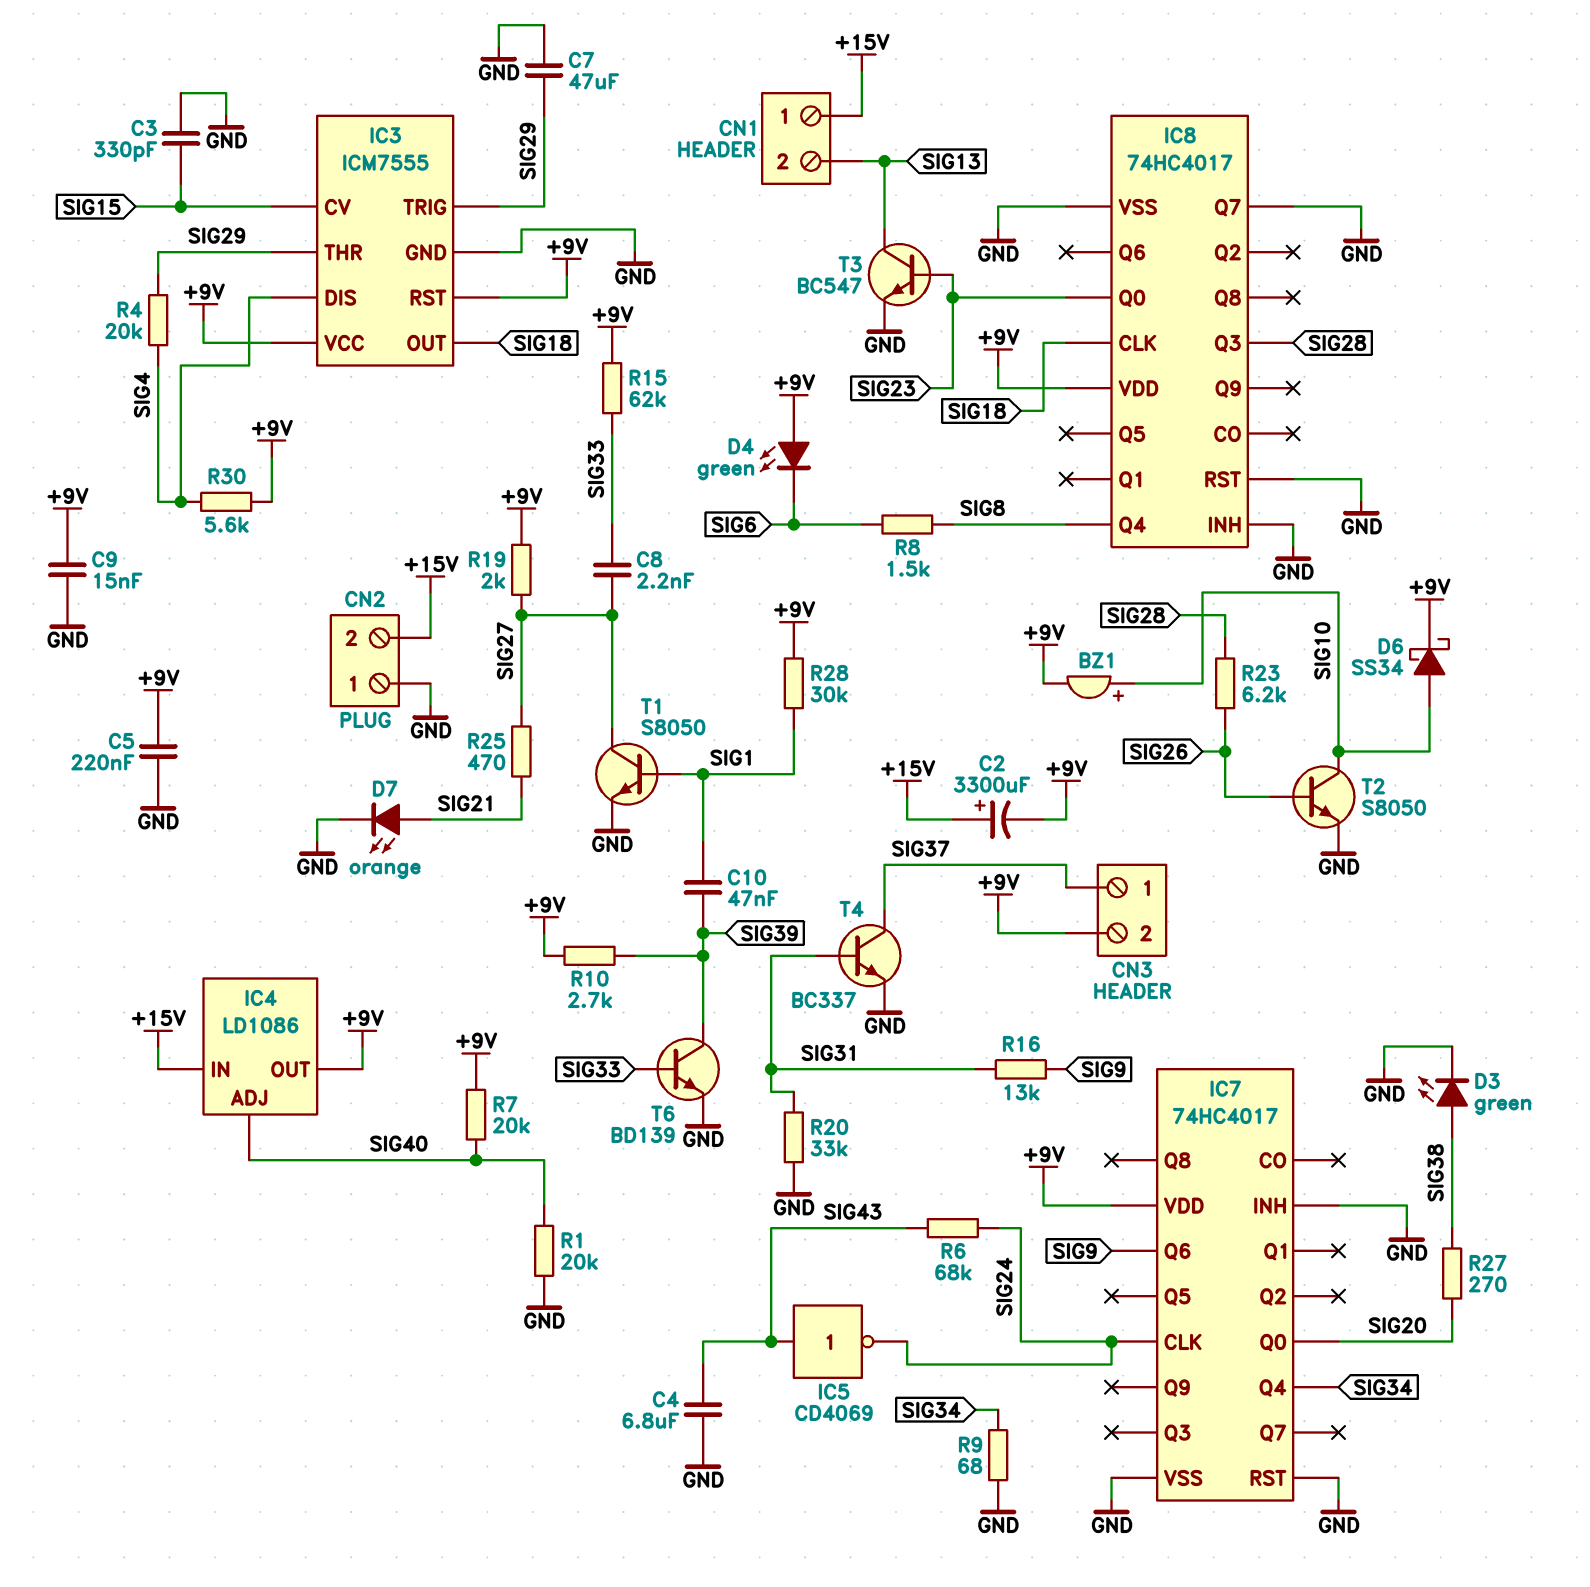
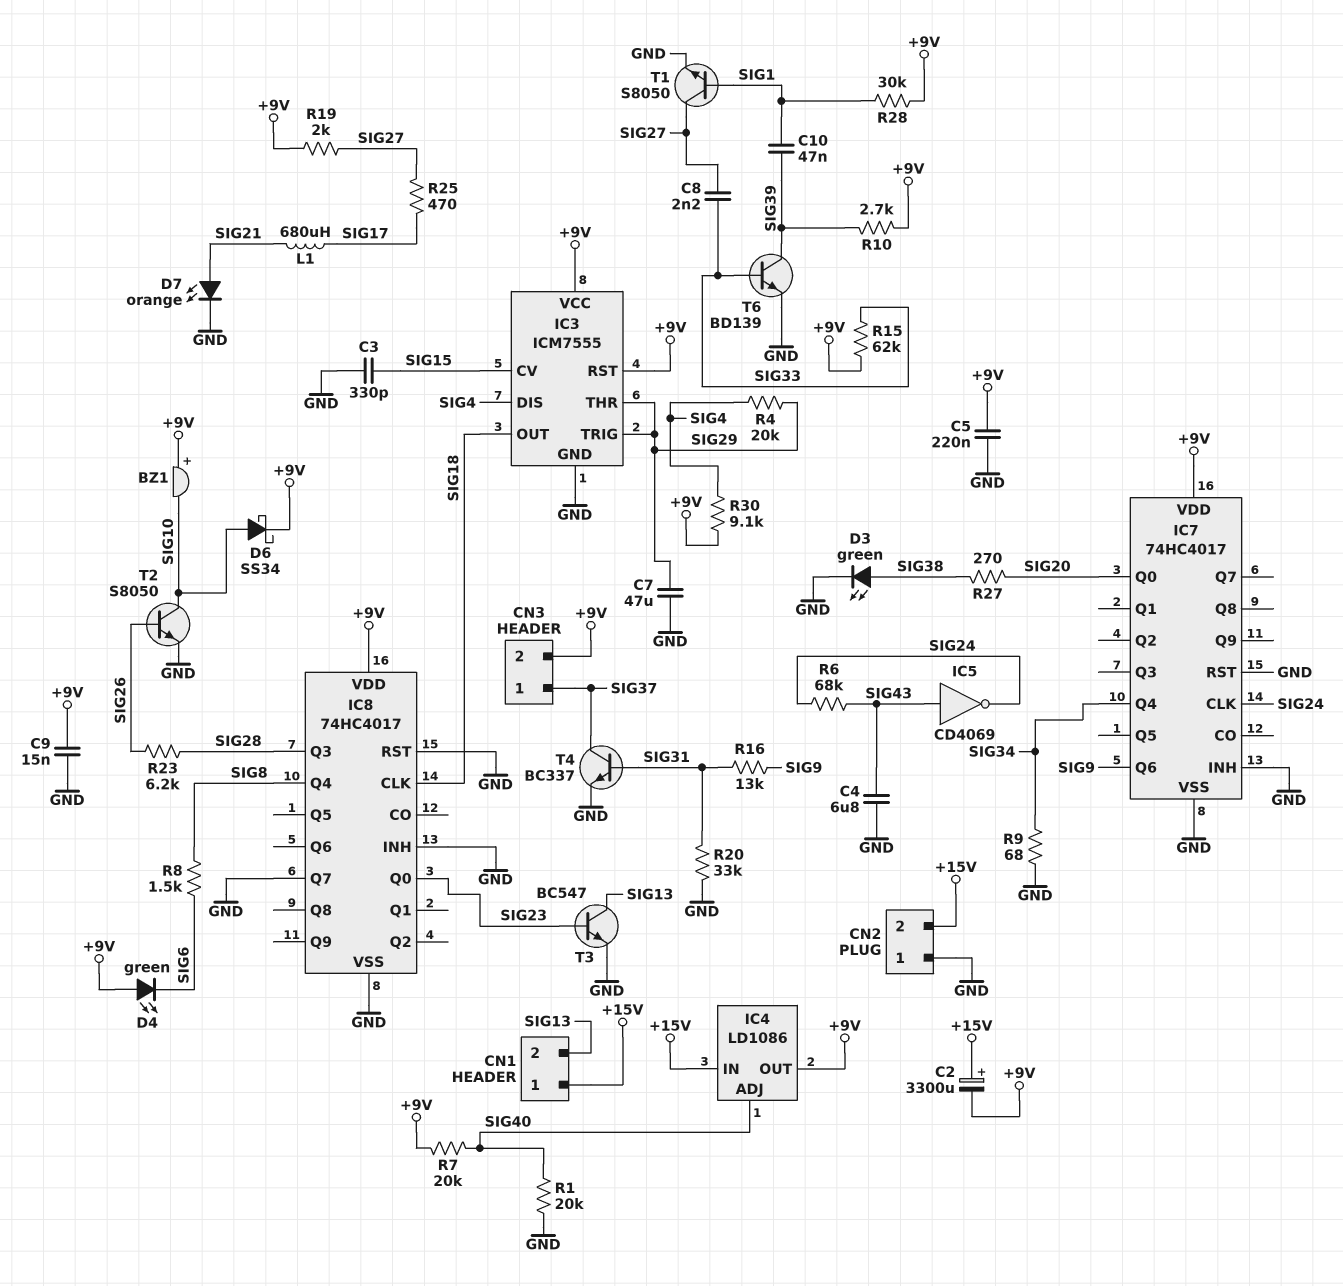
BZ1: buzzer (plus SIG10, minus +9V) -> buzzer (plus +9V, minus SIG10)
L1: none -> 680uH (SIG17, SIG21)
R25: 470 (SIG21, SIG27) -> 470 (SIG17, SIG27)
R30: 5.6k (+9V, SIG4) -> 9.1k (+9V, SIG4)

